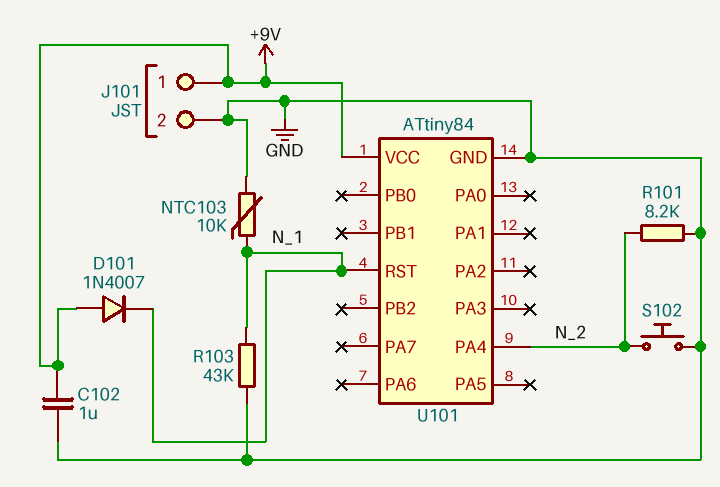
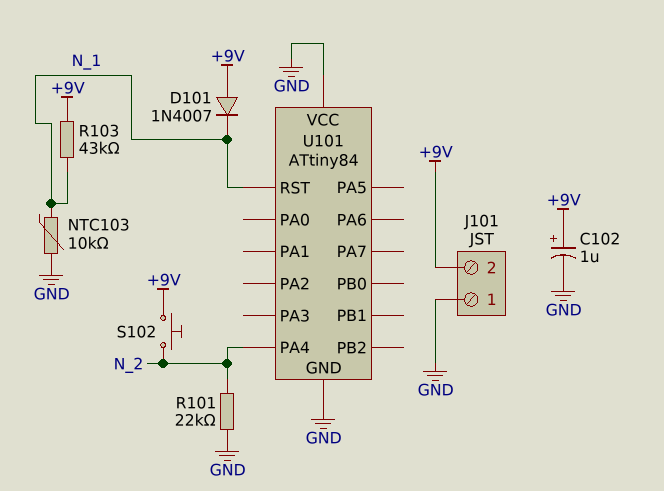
C102: 1uF (+9V, GND) -> 1uF (plus +9V, minus GND)
J101 pin 1: +9V -> GND
J101 pin 2: GND -> +9V
R101: 8.2k (GND, N_2) -> 22k (GND, N_2)
R103: 43k (GND, N_1) -> 43k (+9V, N_1)
S102: button (GND, N_2) -> button (+9V, N_2)
U101 pin VCC: +9V -> GND

